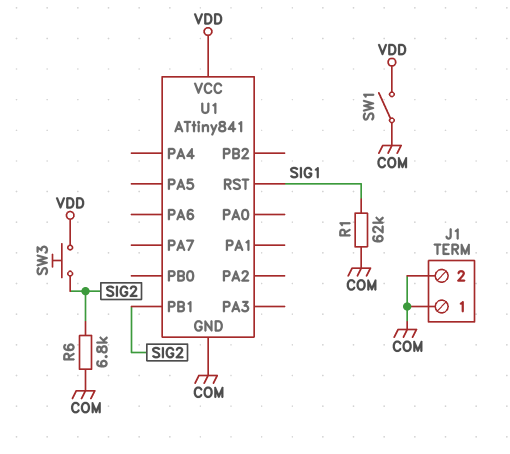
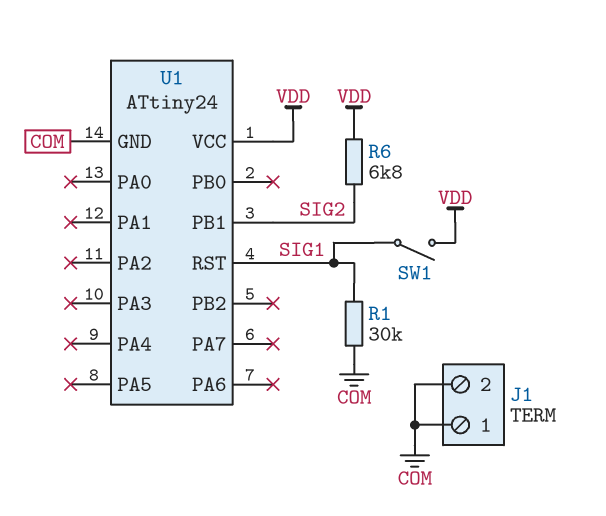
R1: 62k (COM, SIG1) -> 30k (COM, SIG1)
R6: 6.8k (COM, SIG2) -> 6.8k (SIG2, VDD)
SW1: switch (COM, VDD) -> switch (SIG1, VDD)
SW3: button (SIG2, VDD) -> none
U1: ATtiny841 -> ATtiny24

